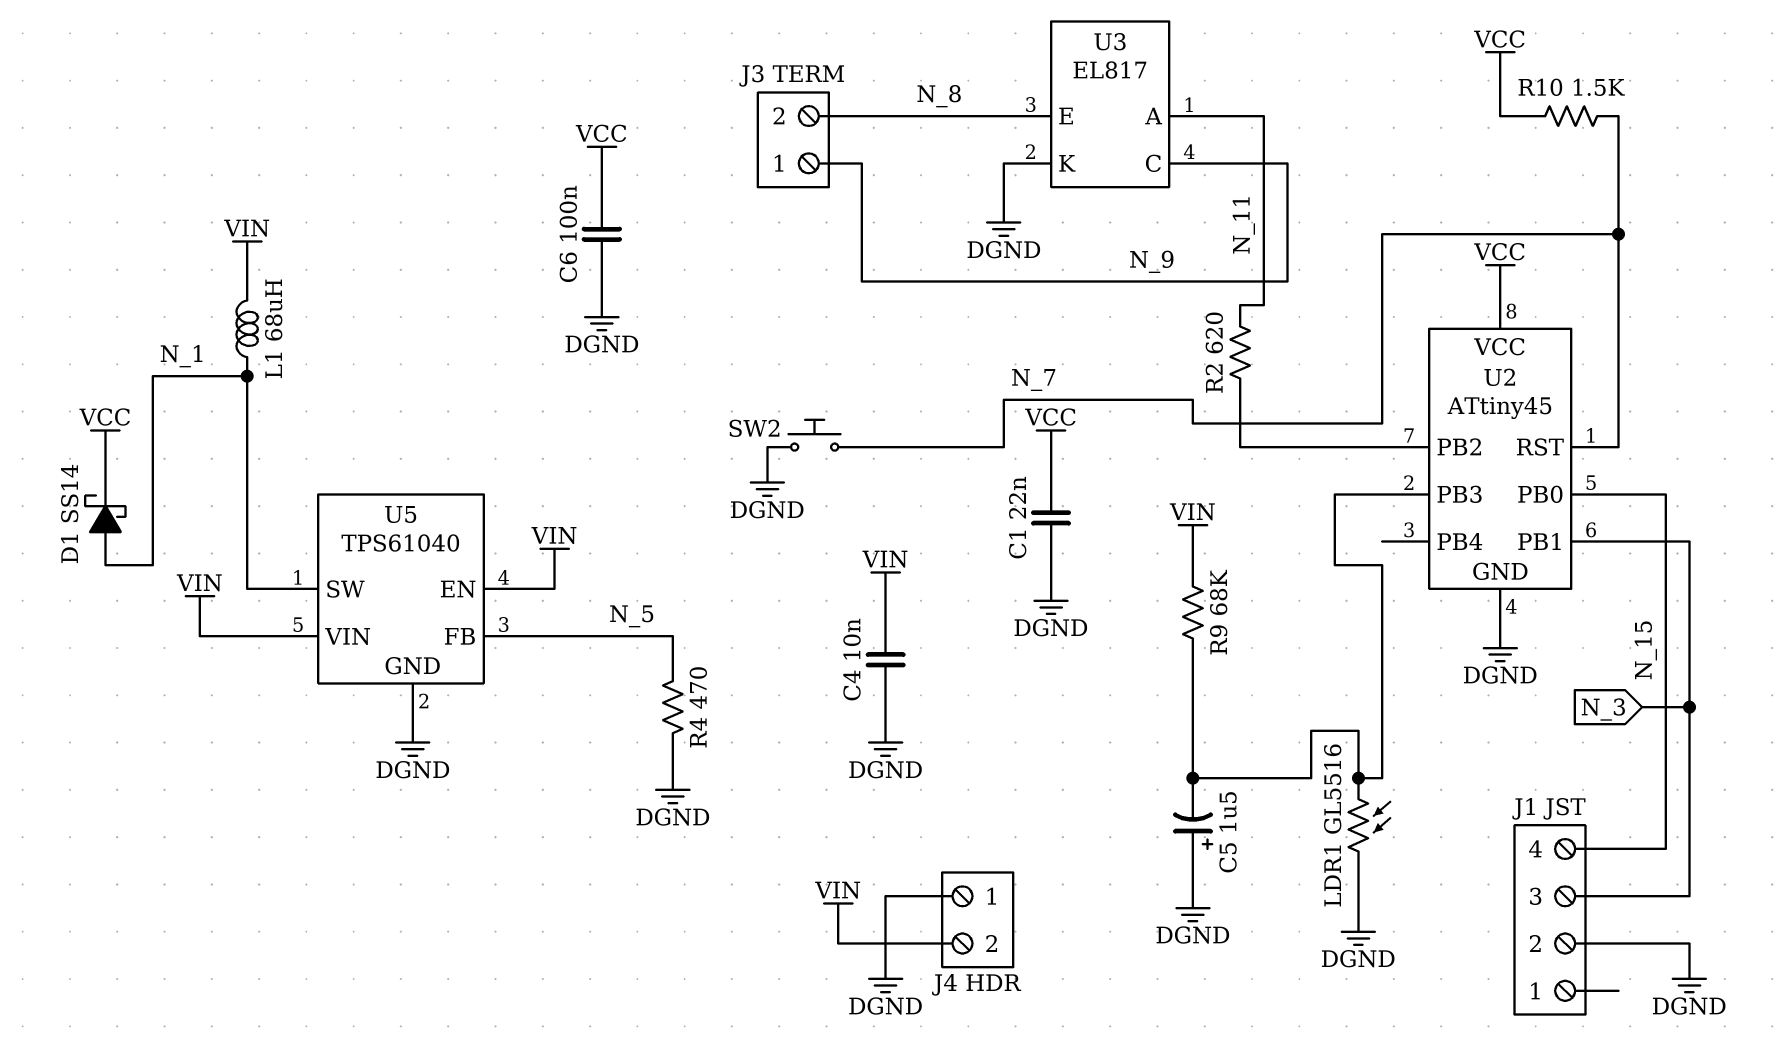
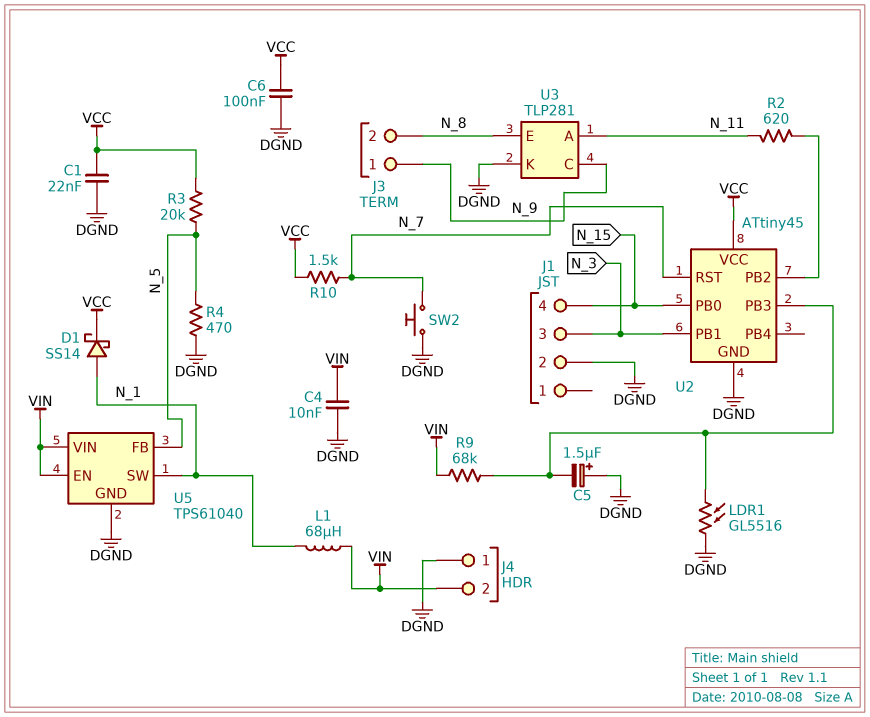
R3: none -> 20k (N_5, VCC)
U3: EL817 -> TLP281

